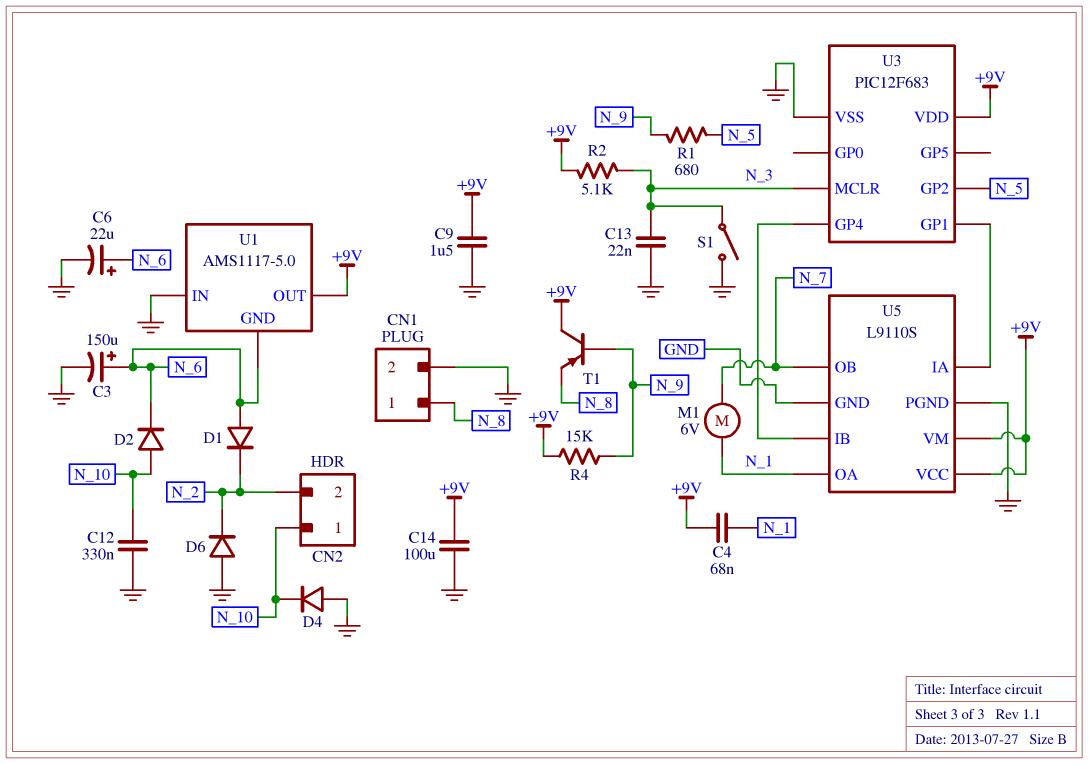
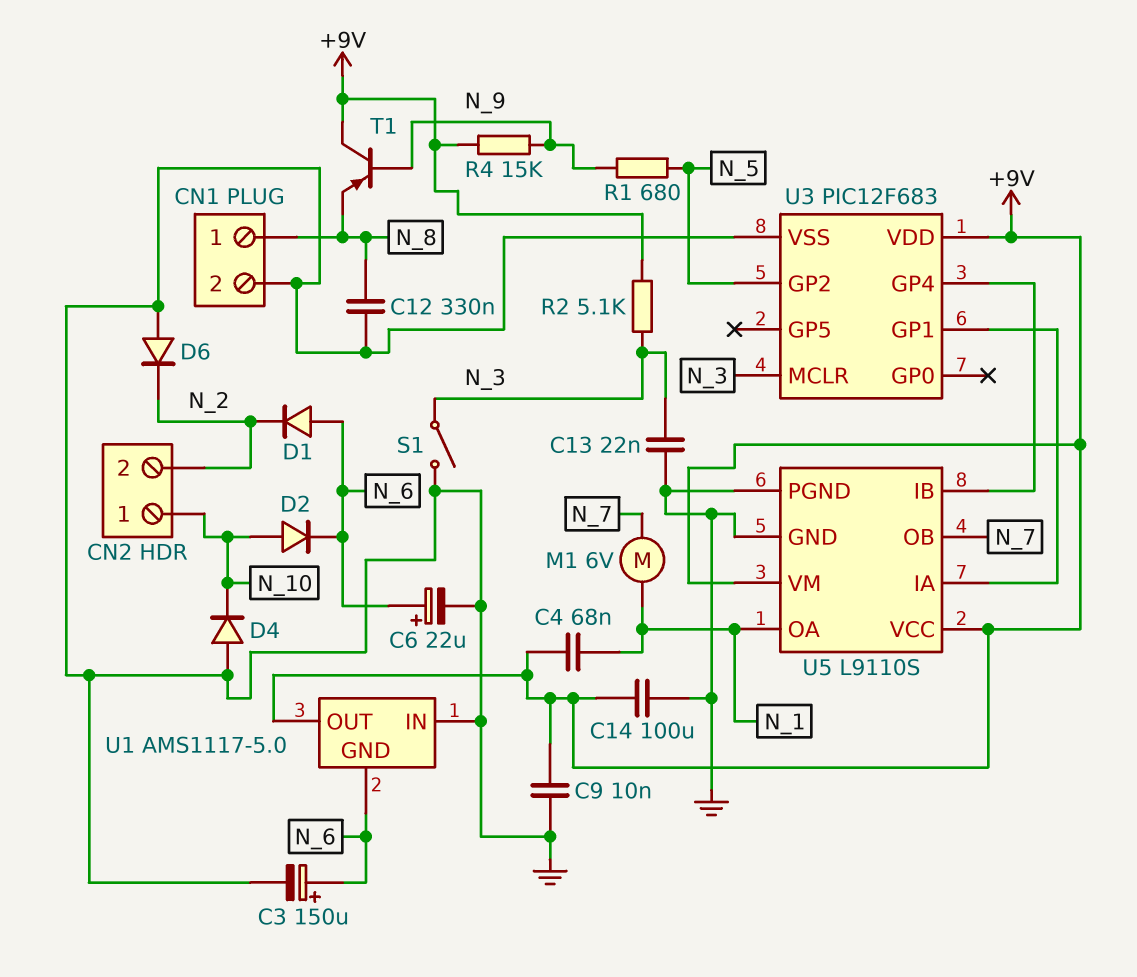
C9: 1.5uF (+9V, GND) -> 10nF (+9V, GND)
C12: 330nF (GND, N_10) -> 330nF (GND, N_8)

